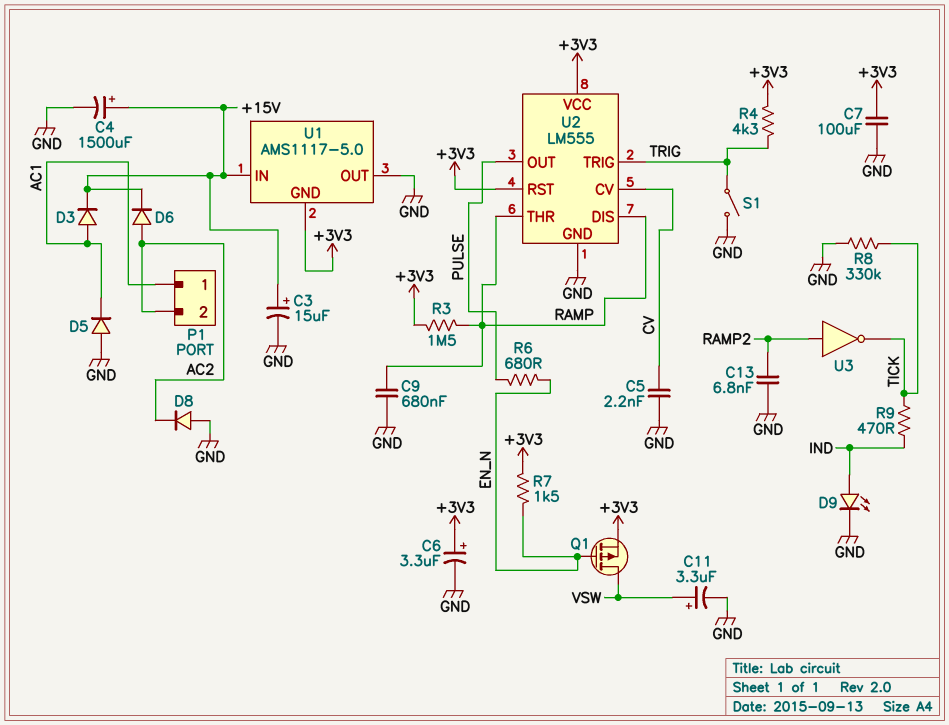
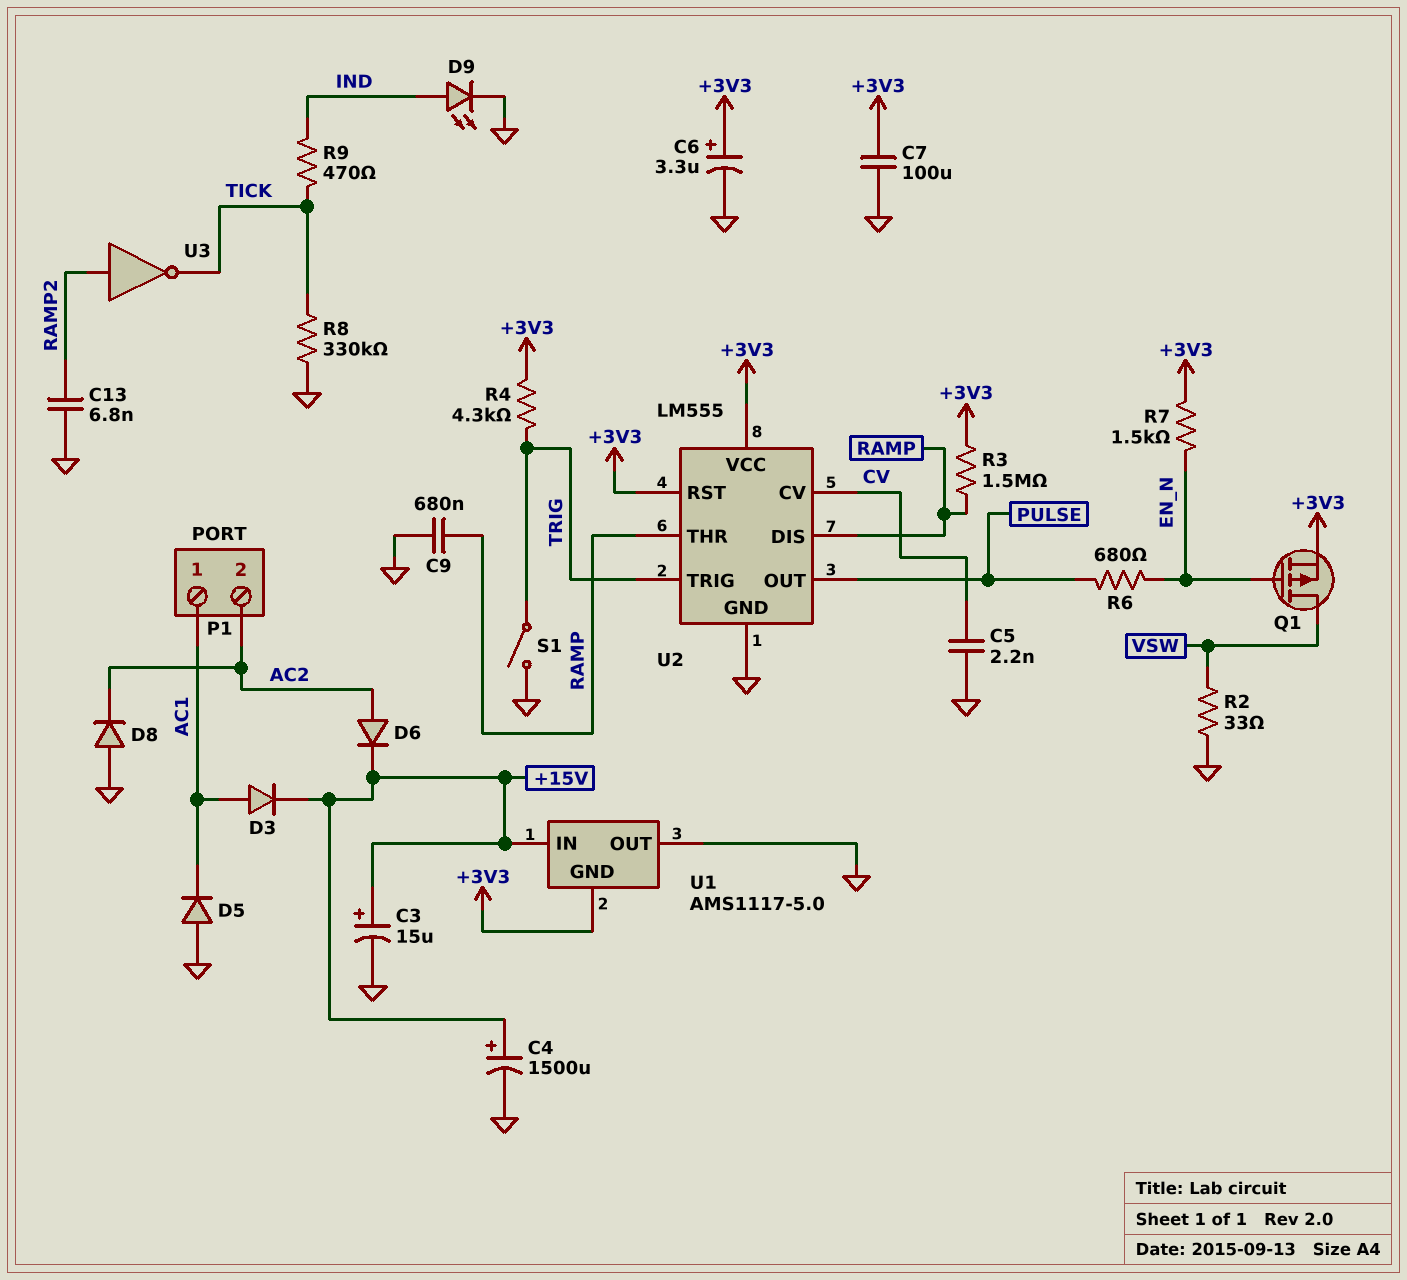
C11: 3.3uF (plus VSW, minus GND) -> none
R2: none -> 33 (GND, VSW)

